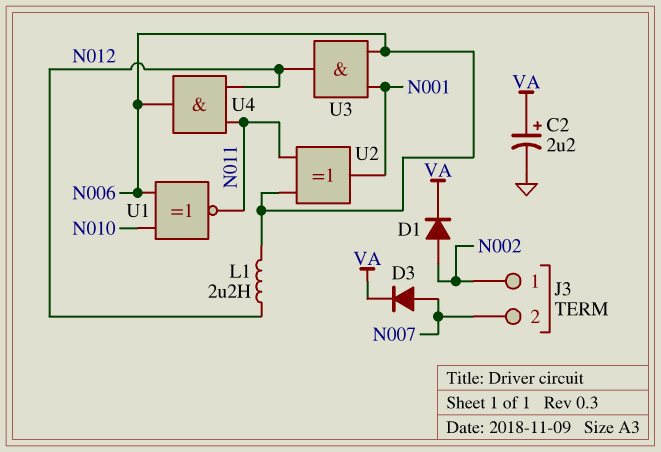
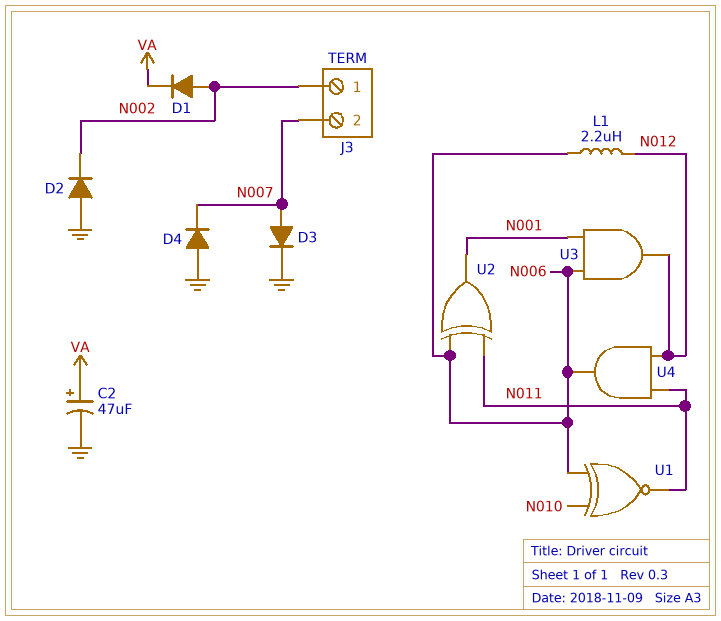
C2: 2.2uF (plus VA, minus GND) -> 47uF (plus VA, minus GND)
D2: none -> diode (A GND, K N002)
D3: diode (A N007, K VA) -> diode (A N007, K GND)
D4: none -> diode (A GND, K N007)

